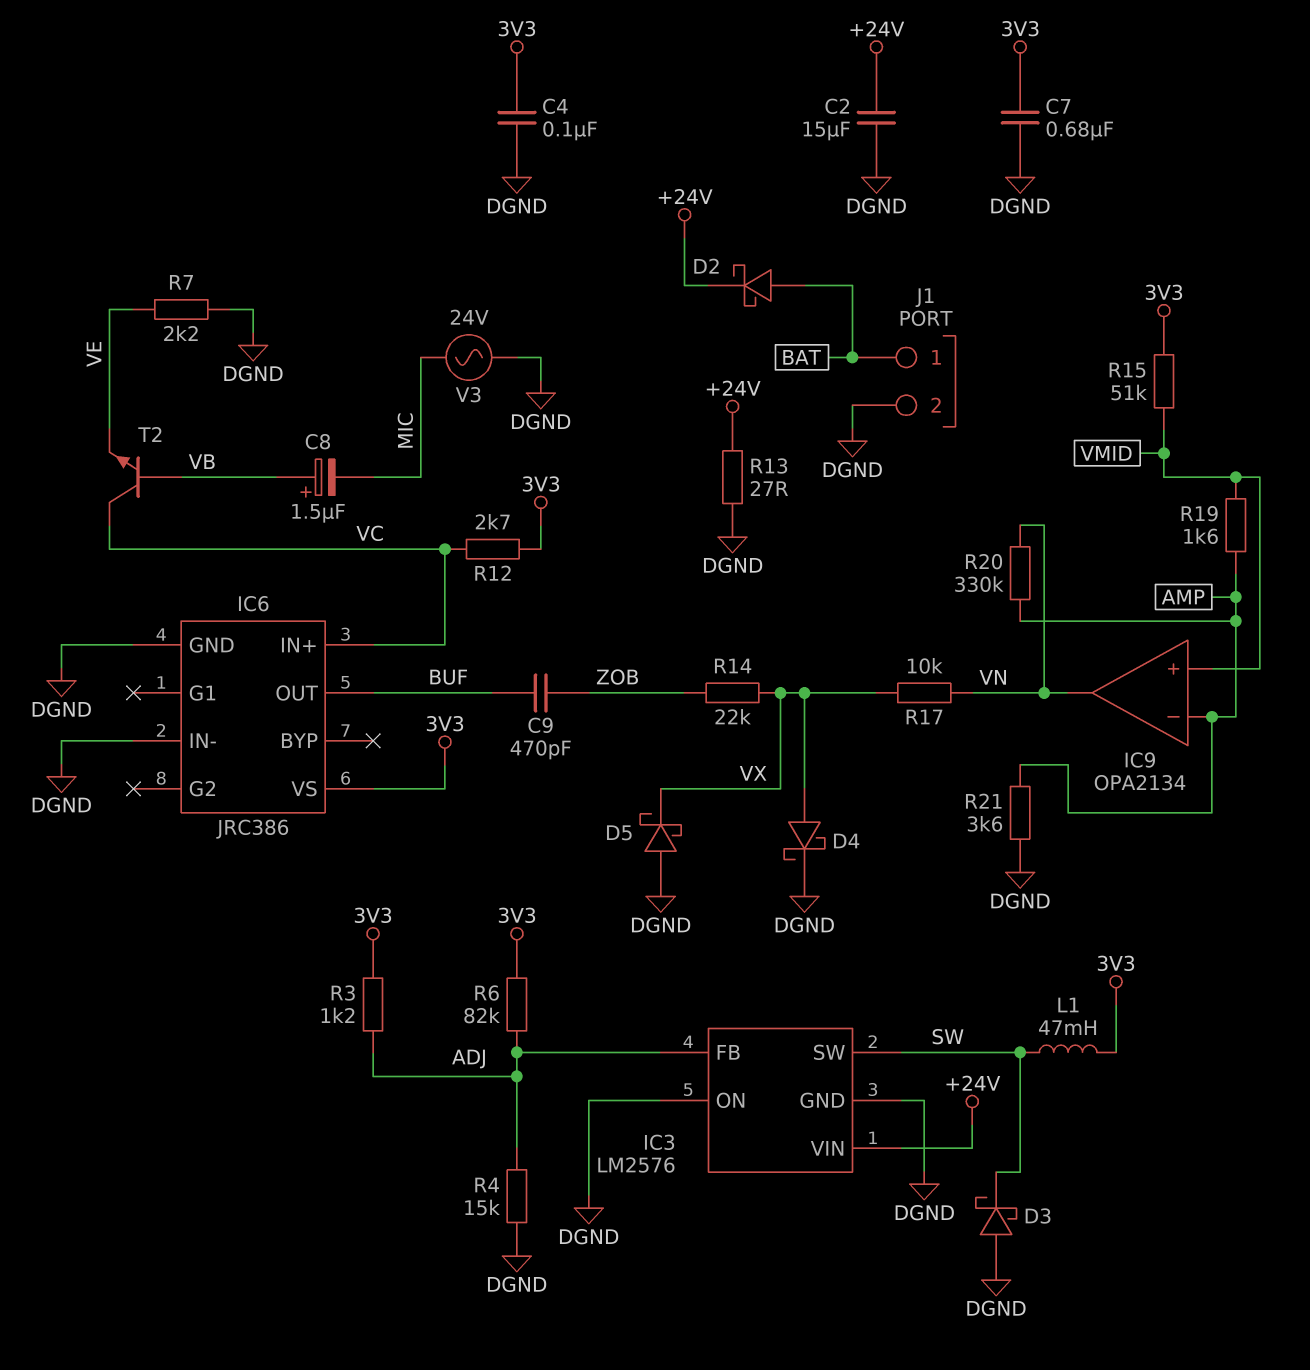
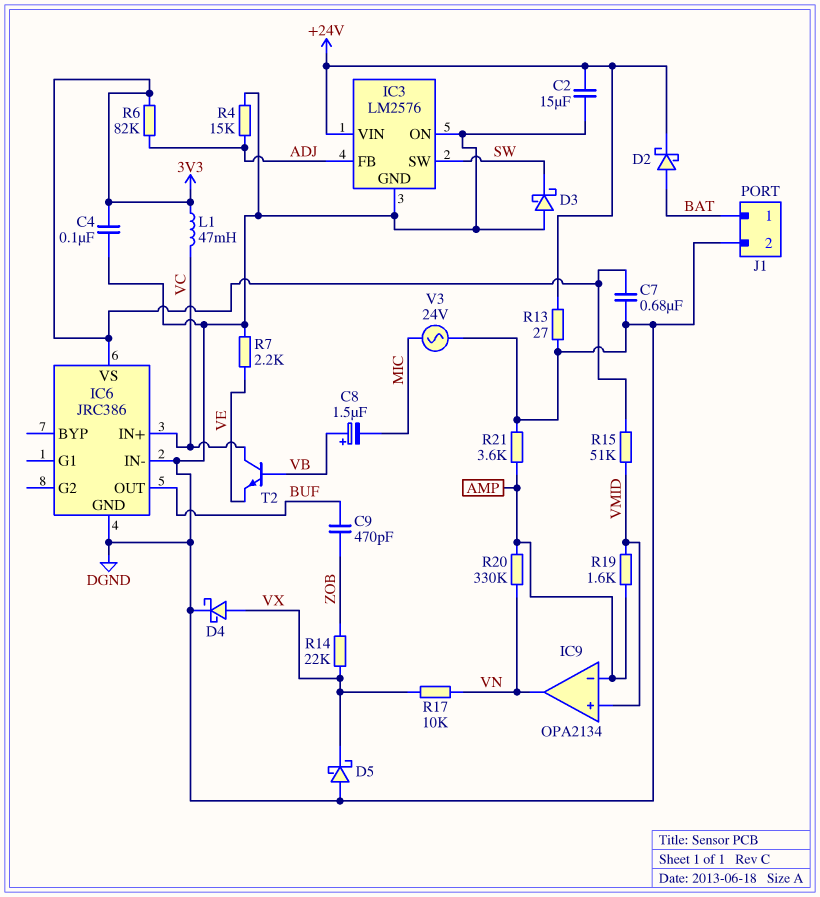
L1: 47mH (3V3, SW) -> 47mH (3V3, VC)
R3: 1.2k (3V3, ADJ) -> none
R12: 2.7k (3V3, VC) -> none

